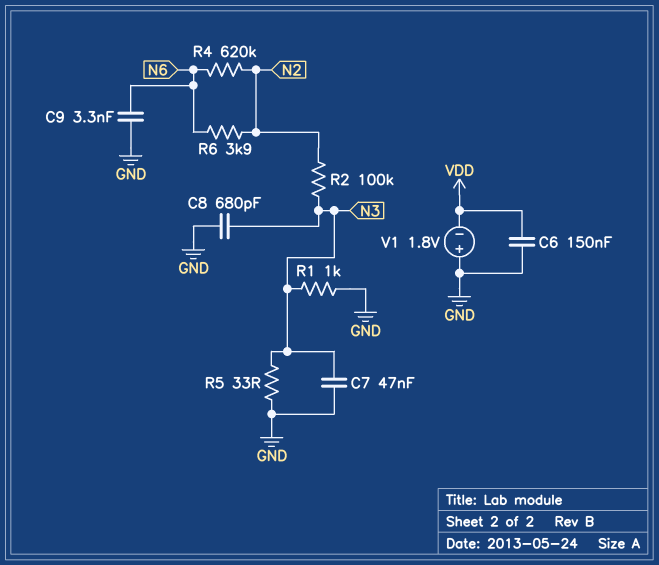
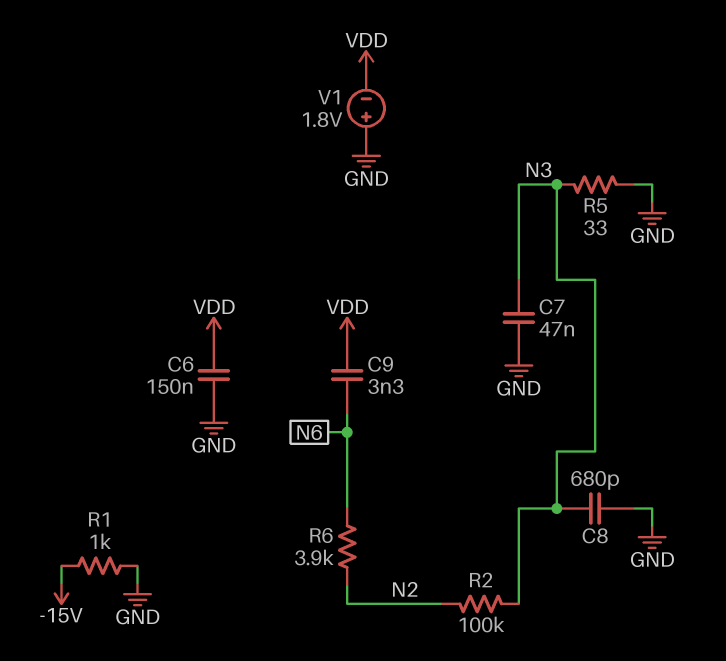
C9: 3.3nF (GND, N6) -> 3.3nF (N6, VDD)
R1: 1k (GND, N3) -> 1k (-15V, GND)
R4: 620k (N2, N6) -> none

